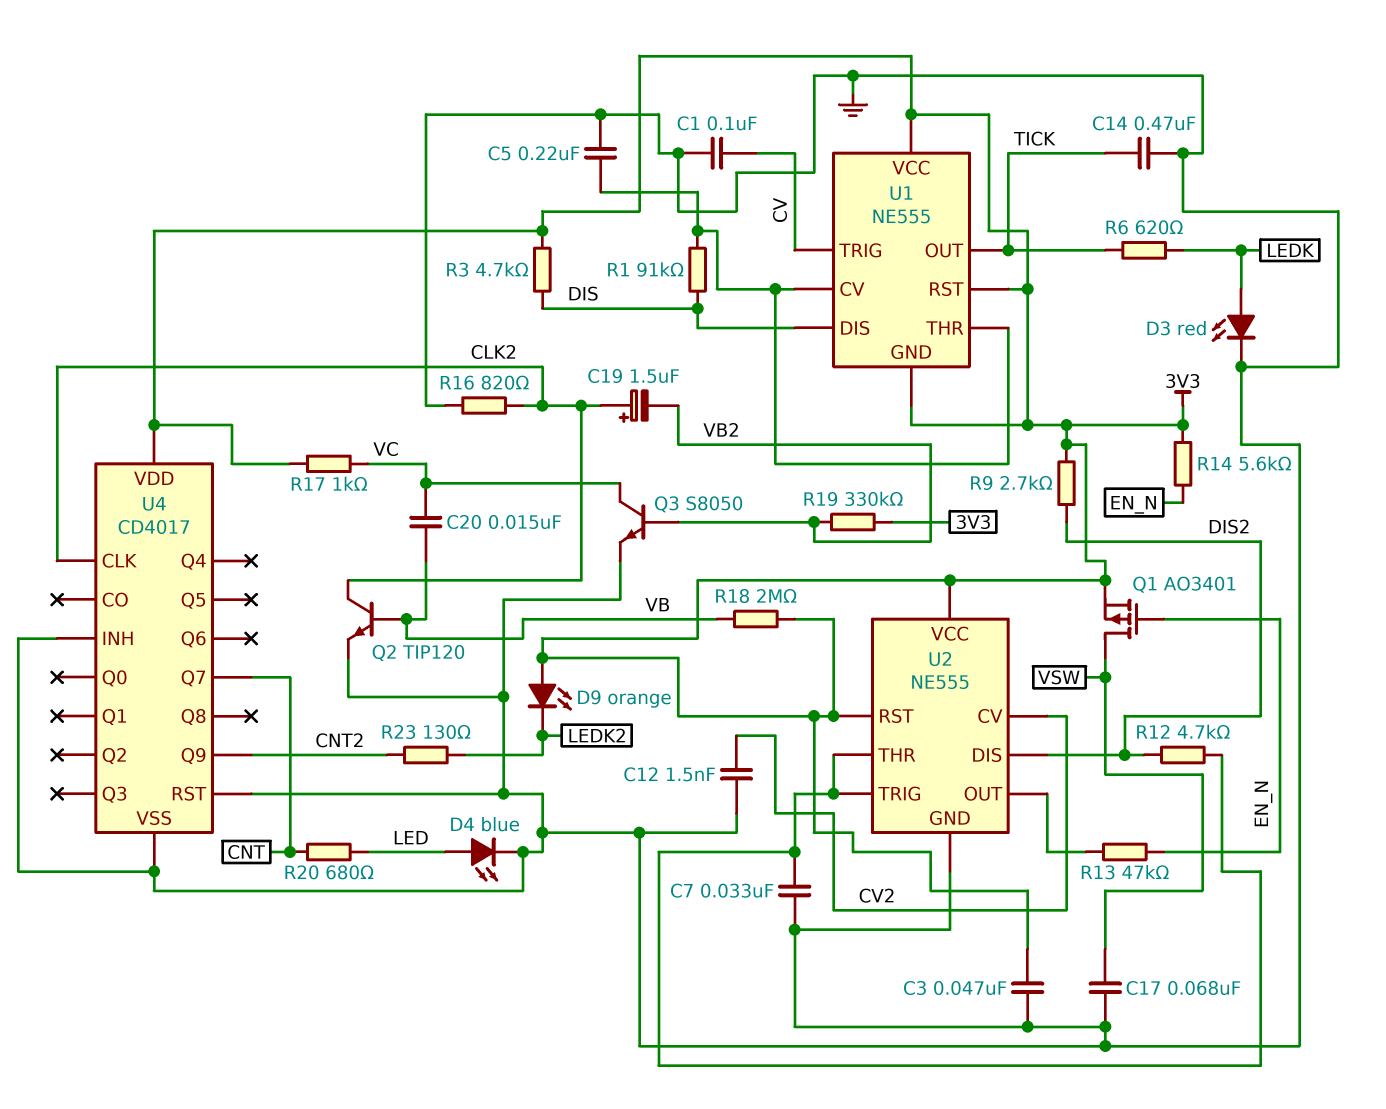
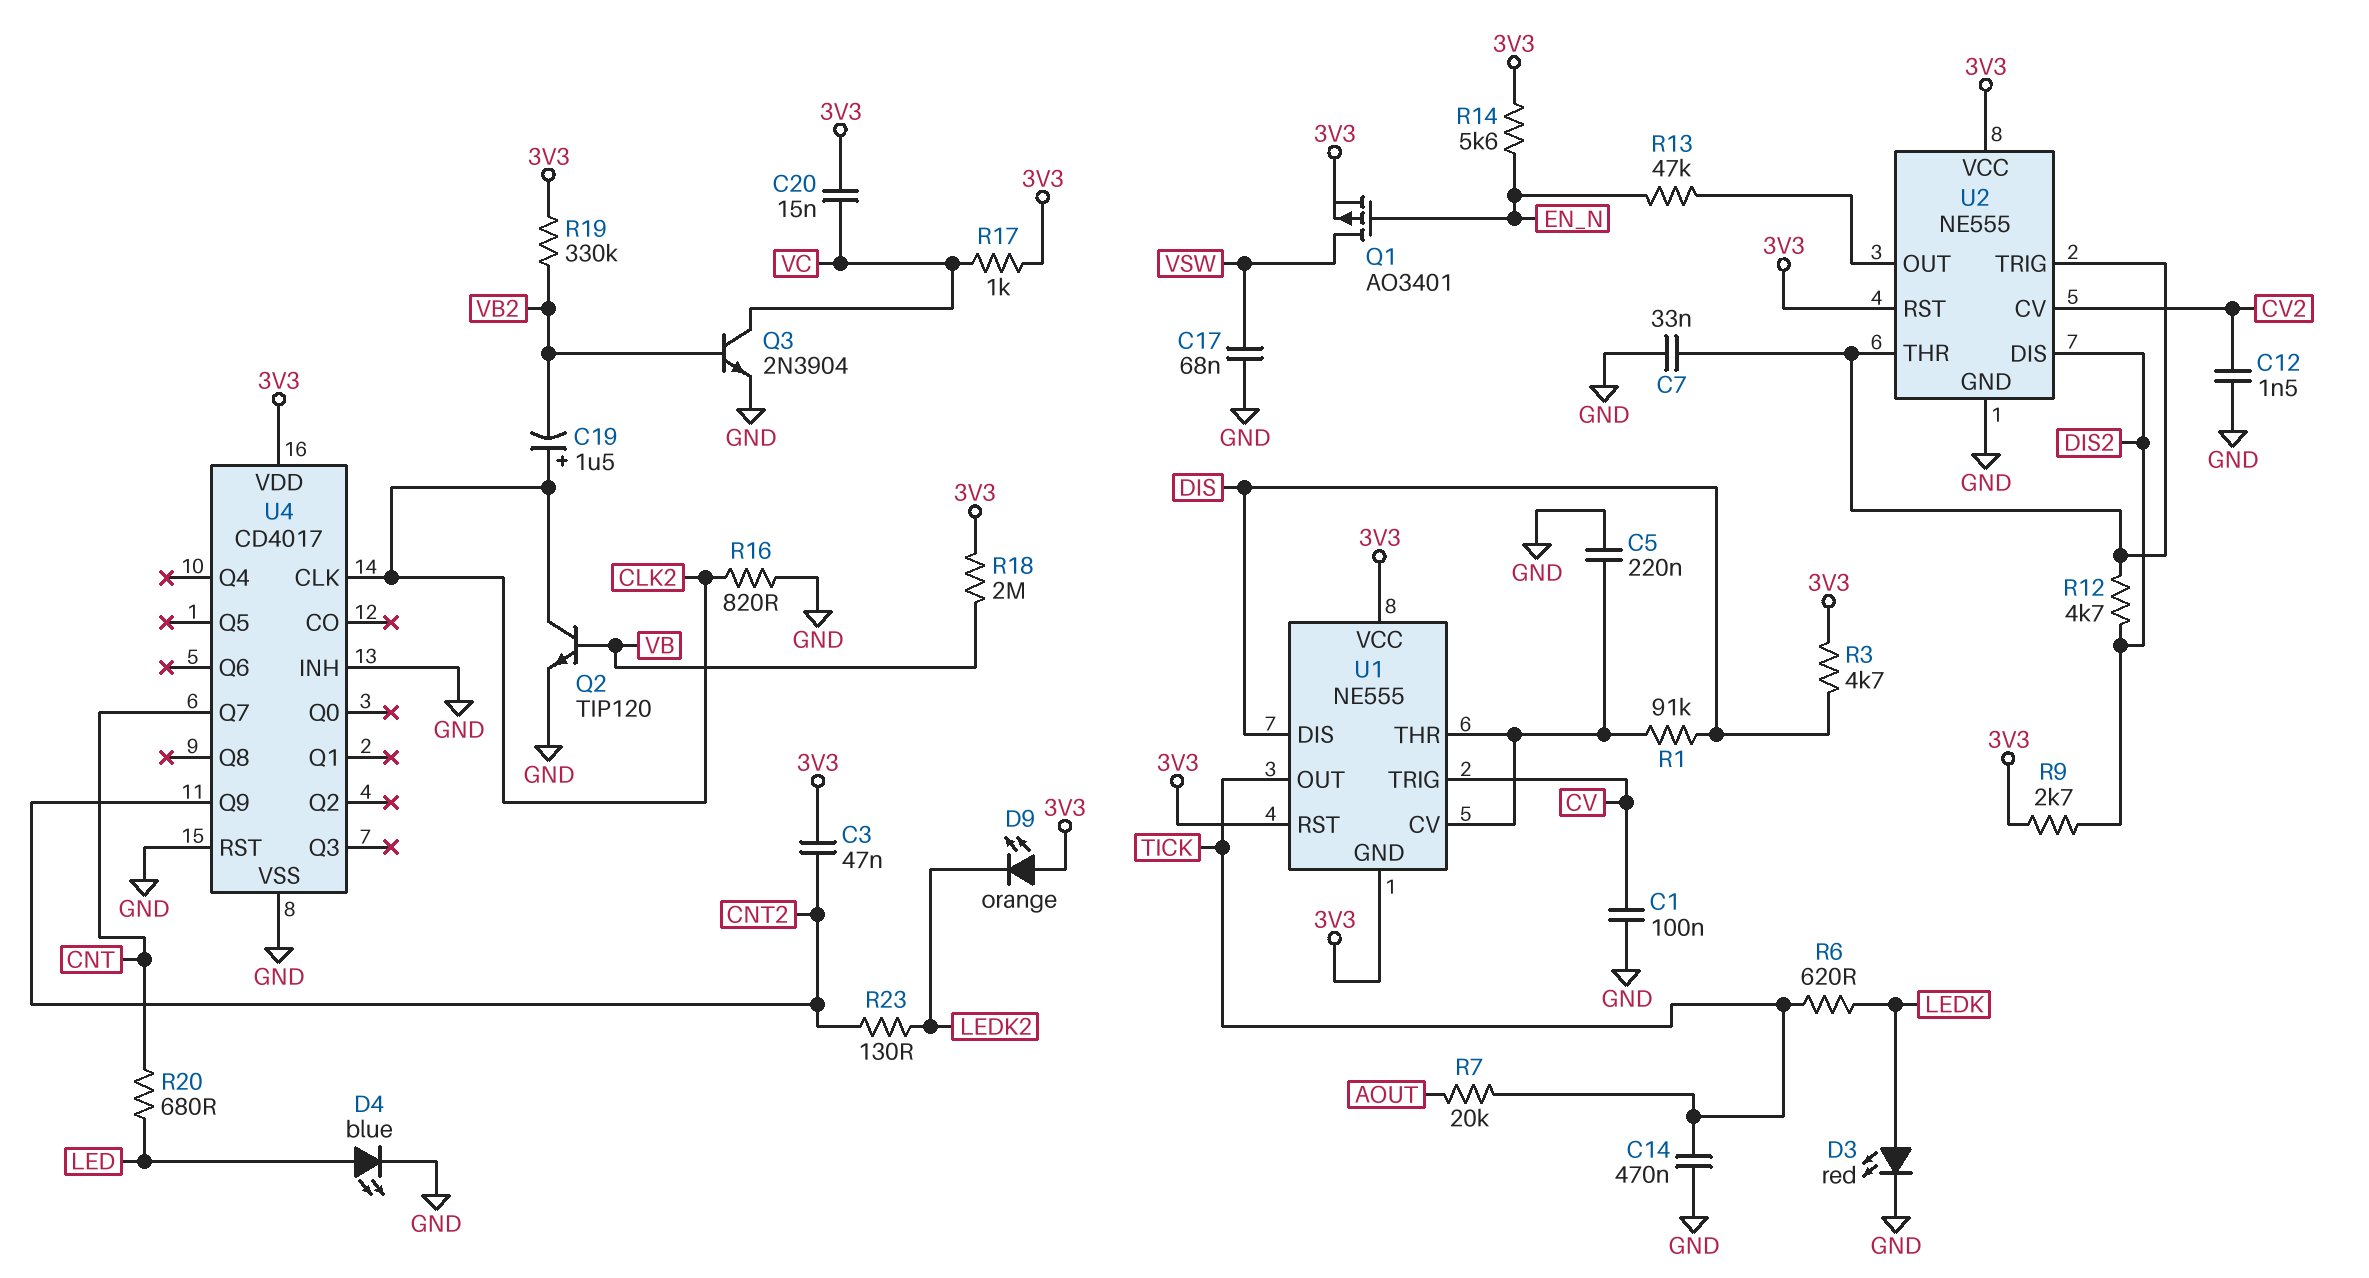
C3: 47nF (3V3, GND) -> 47nF (3V3, CNT2)
C20: 15nF (VB, VC) -> 15nF (3V3, VC)
Q3: NPN S8050 (B VB2, C VC, E GND) -> NPN 2N3904 (B VB2, C VC, E GND)
R7: none -> 20k (AOUT, TICK)

